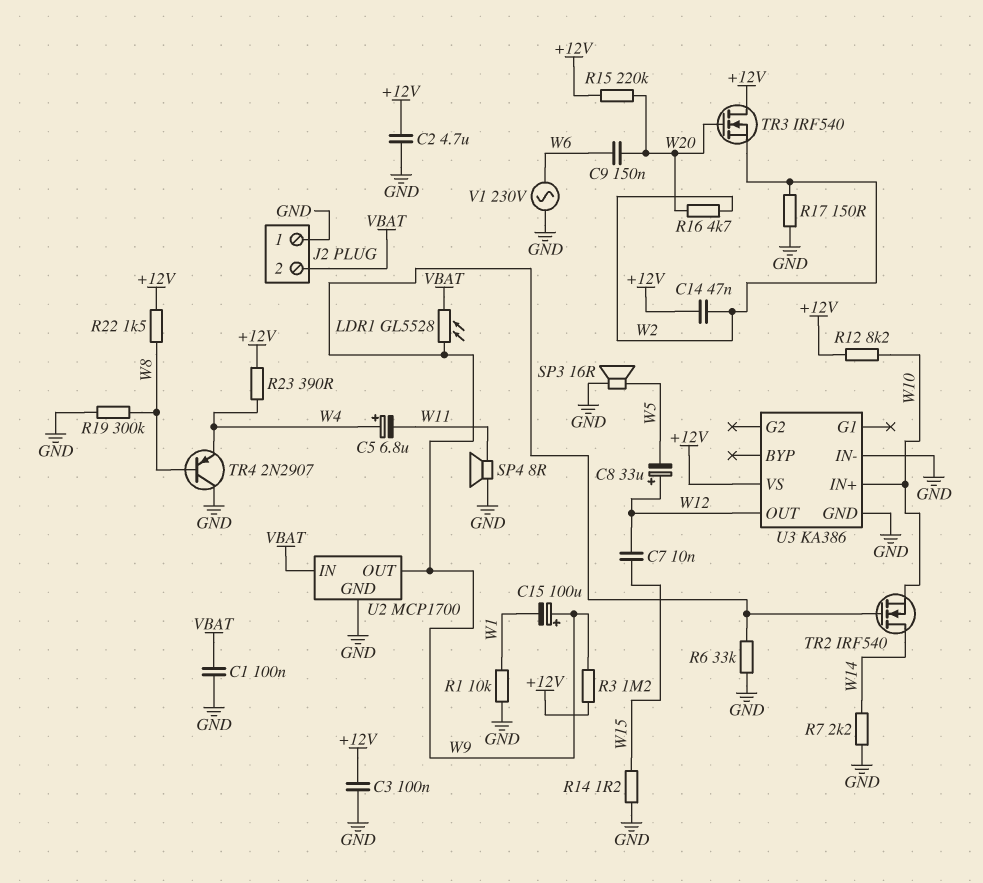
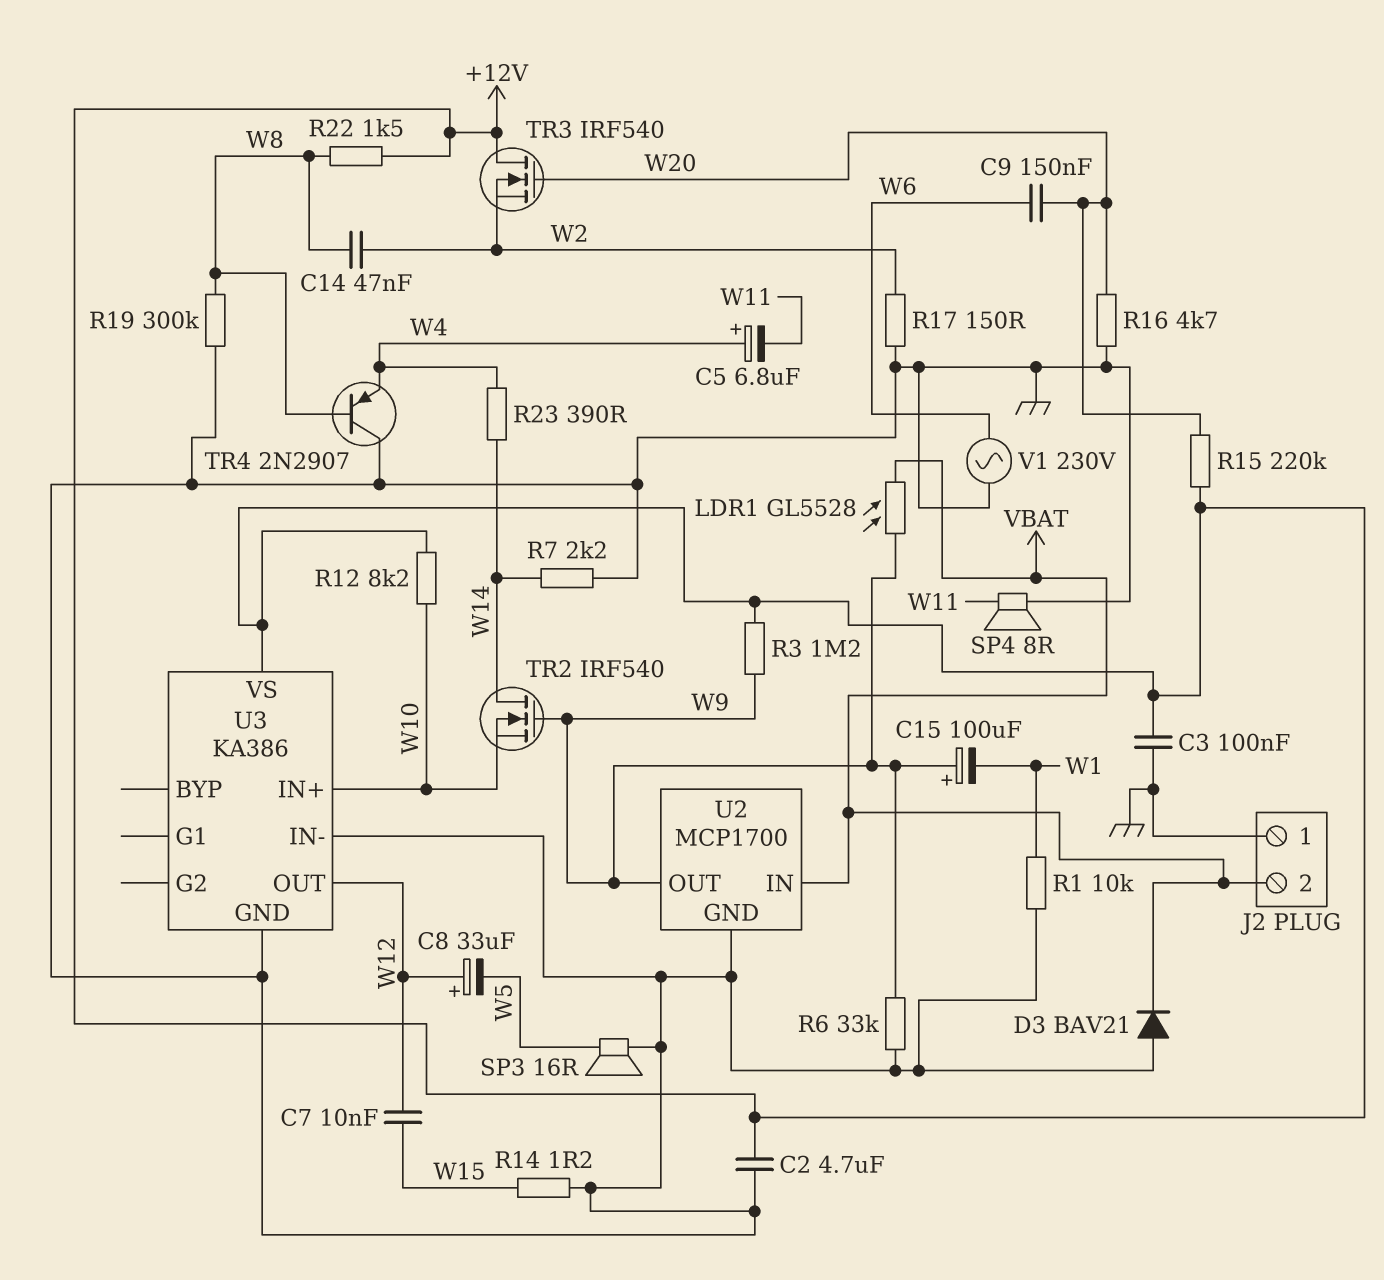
C1: 100nF (GND, VBAT) -> none
C14: 47nF (+12V, W2) -> 47nF (W2, W8)
D3: none -> diode BAV21 (A GND, K VBAT)
R16: 4.7k (W2, W20) -> 4.7k (GND, W20)
R23: 390 (+12V, W4) -> 390 (W4, W14)

